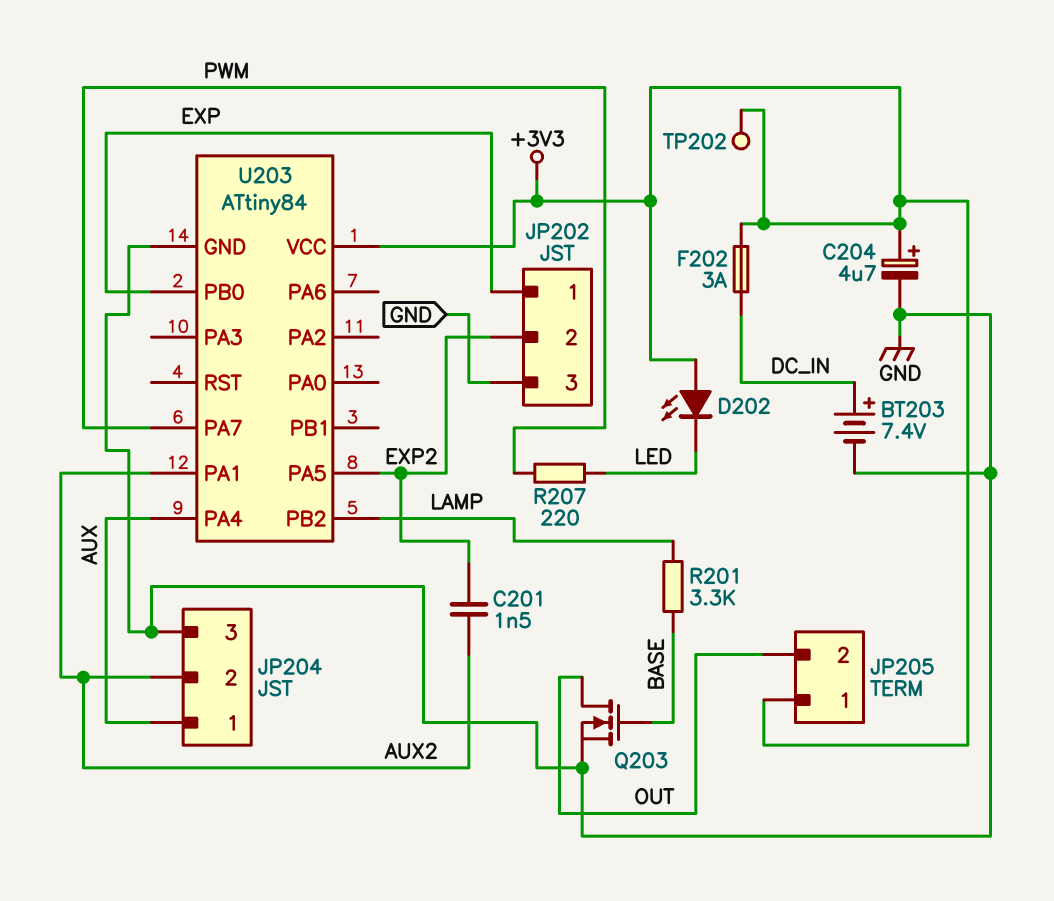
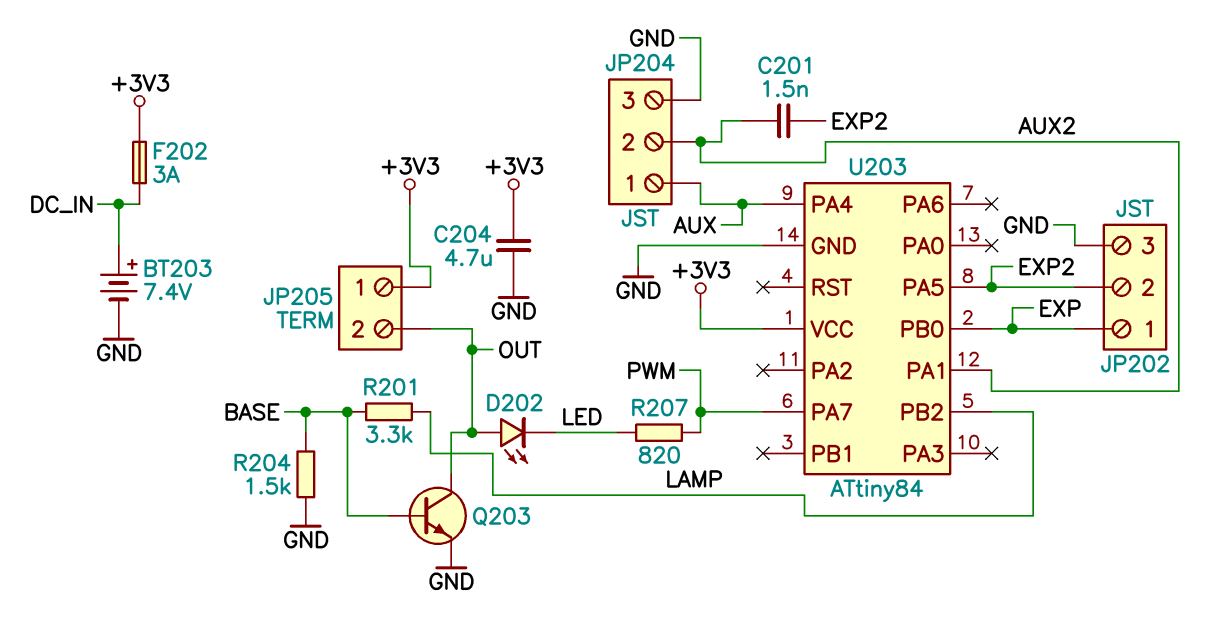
C204: 4.7uF (plus +3V3, minus GND) -> 4.7uF (+3V3, GND)
D202: LED (A +3V3, K LED) -> LED (A OUT, K LED)
Q203: NMOS (G BASE, D OUT, S GND) -> NPN (B BASE, C OUT, E GND)
R204: none -> 1.5k (BASE, GND)
R207: 220 (LED, PWM) -> 820 (LED, PWM)
TP202: test point (+3V3) -> none

